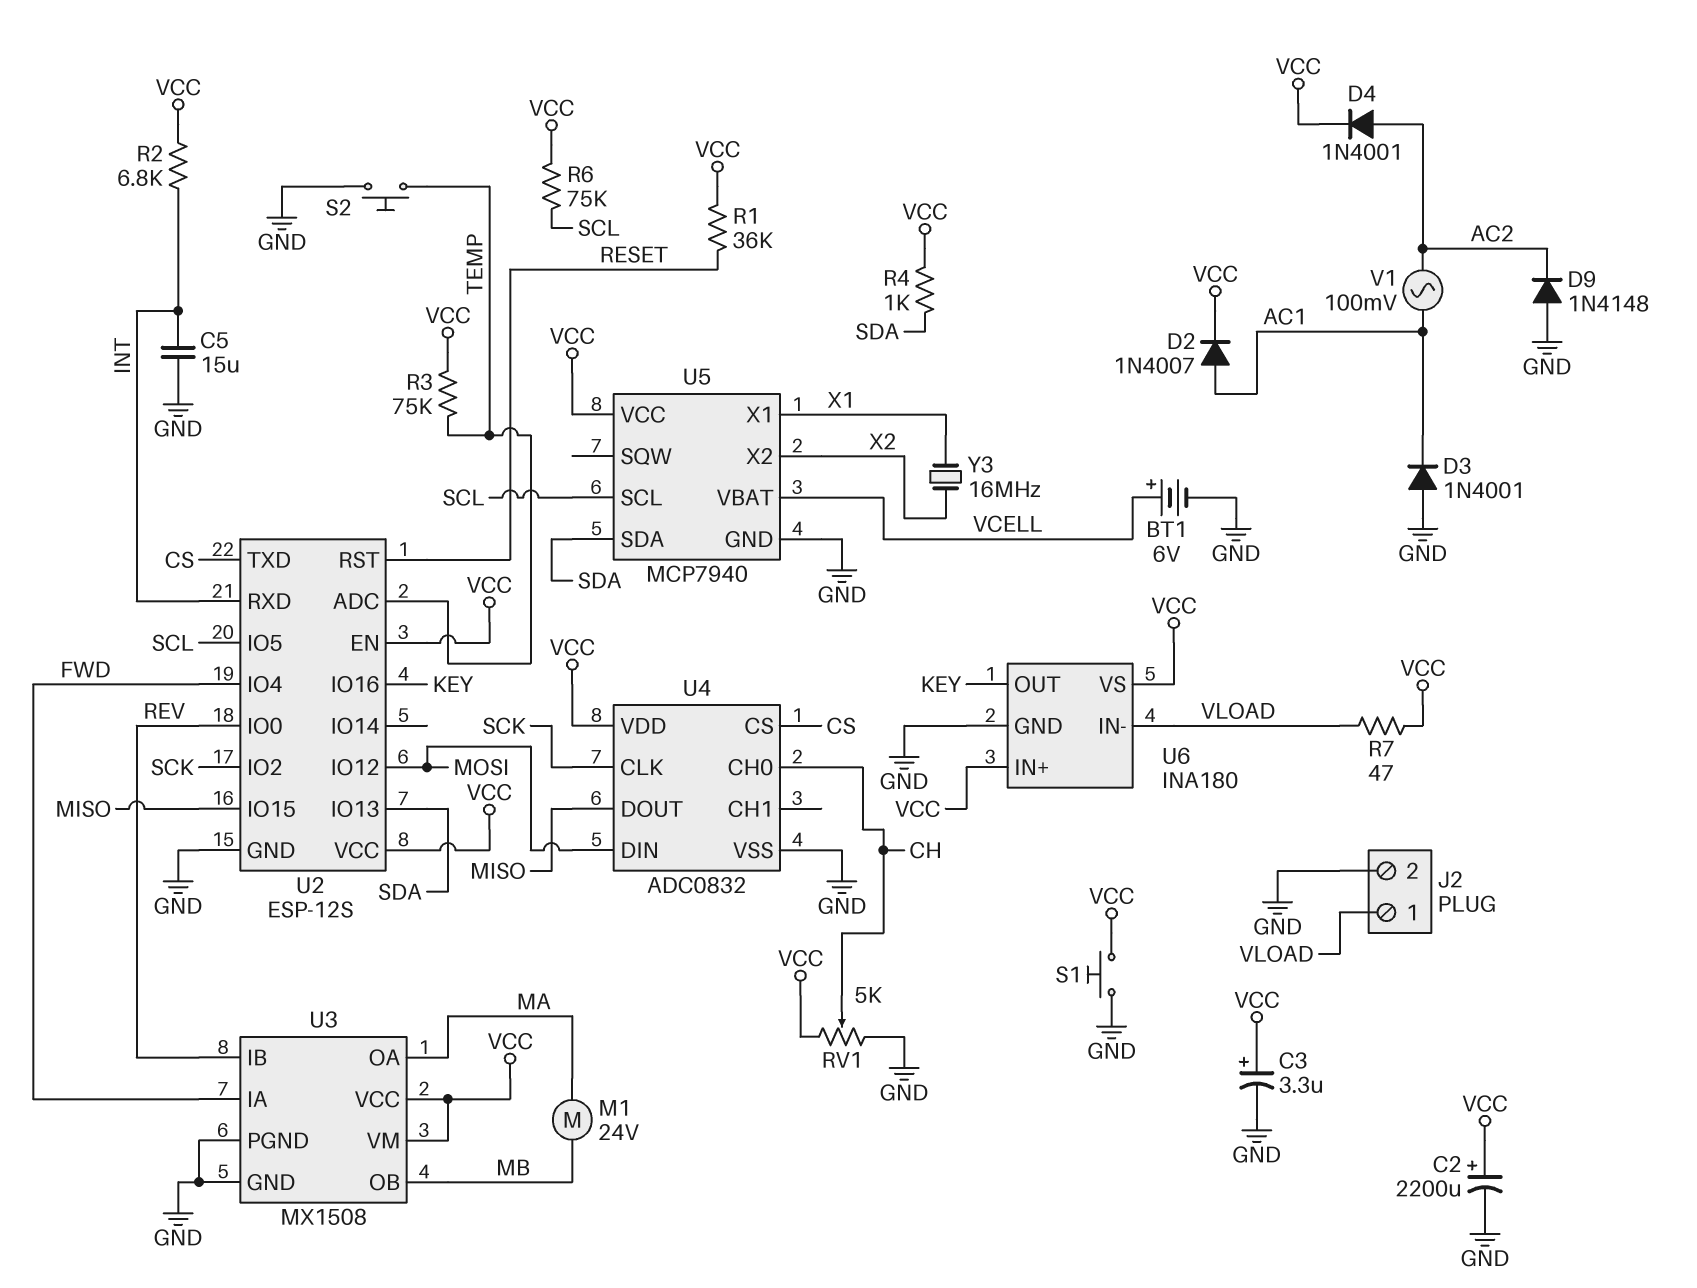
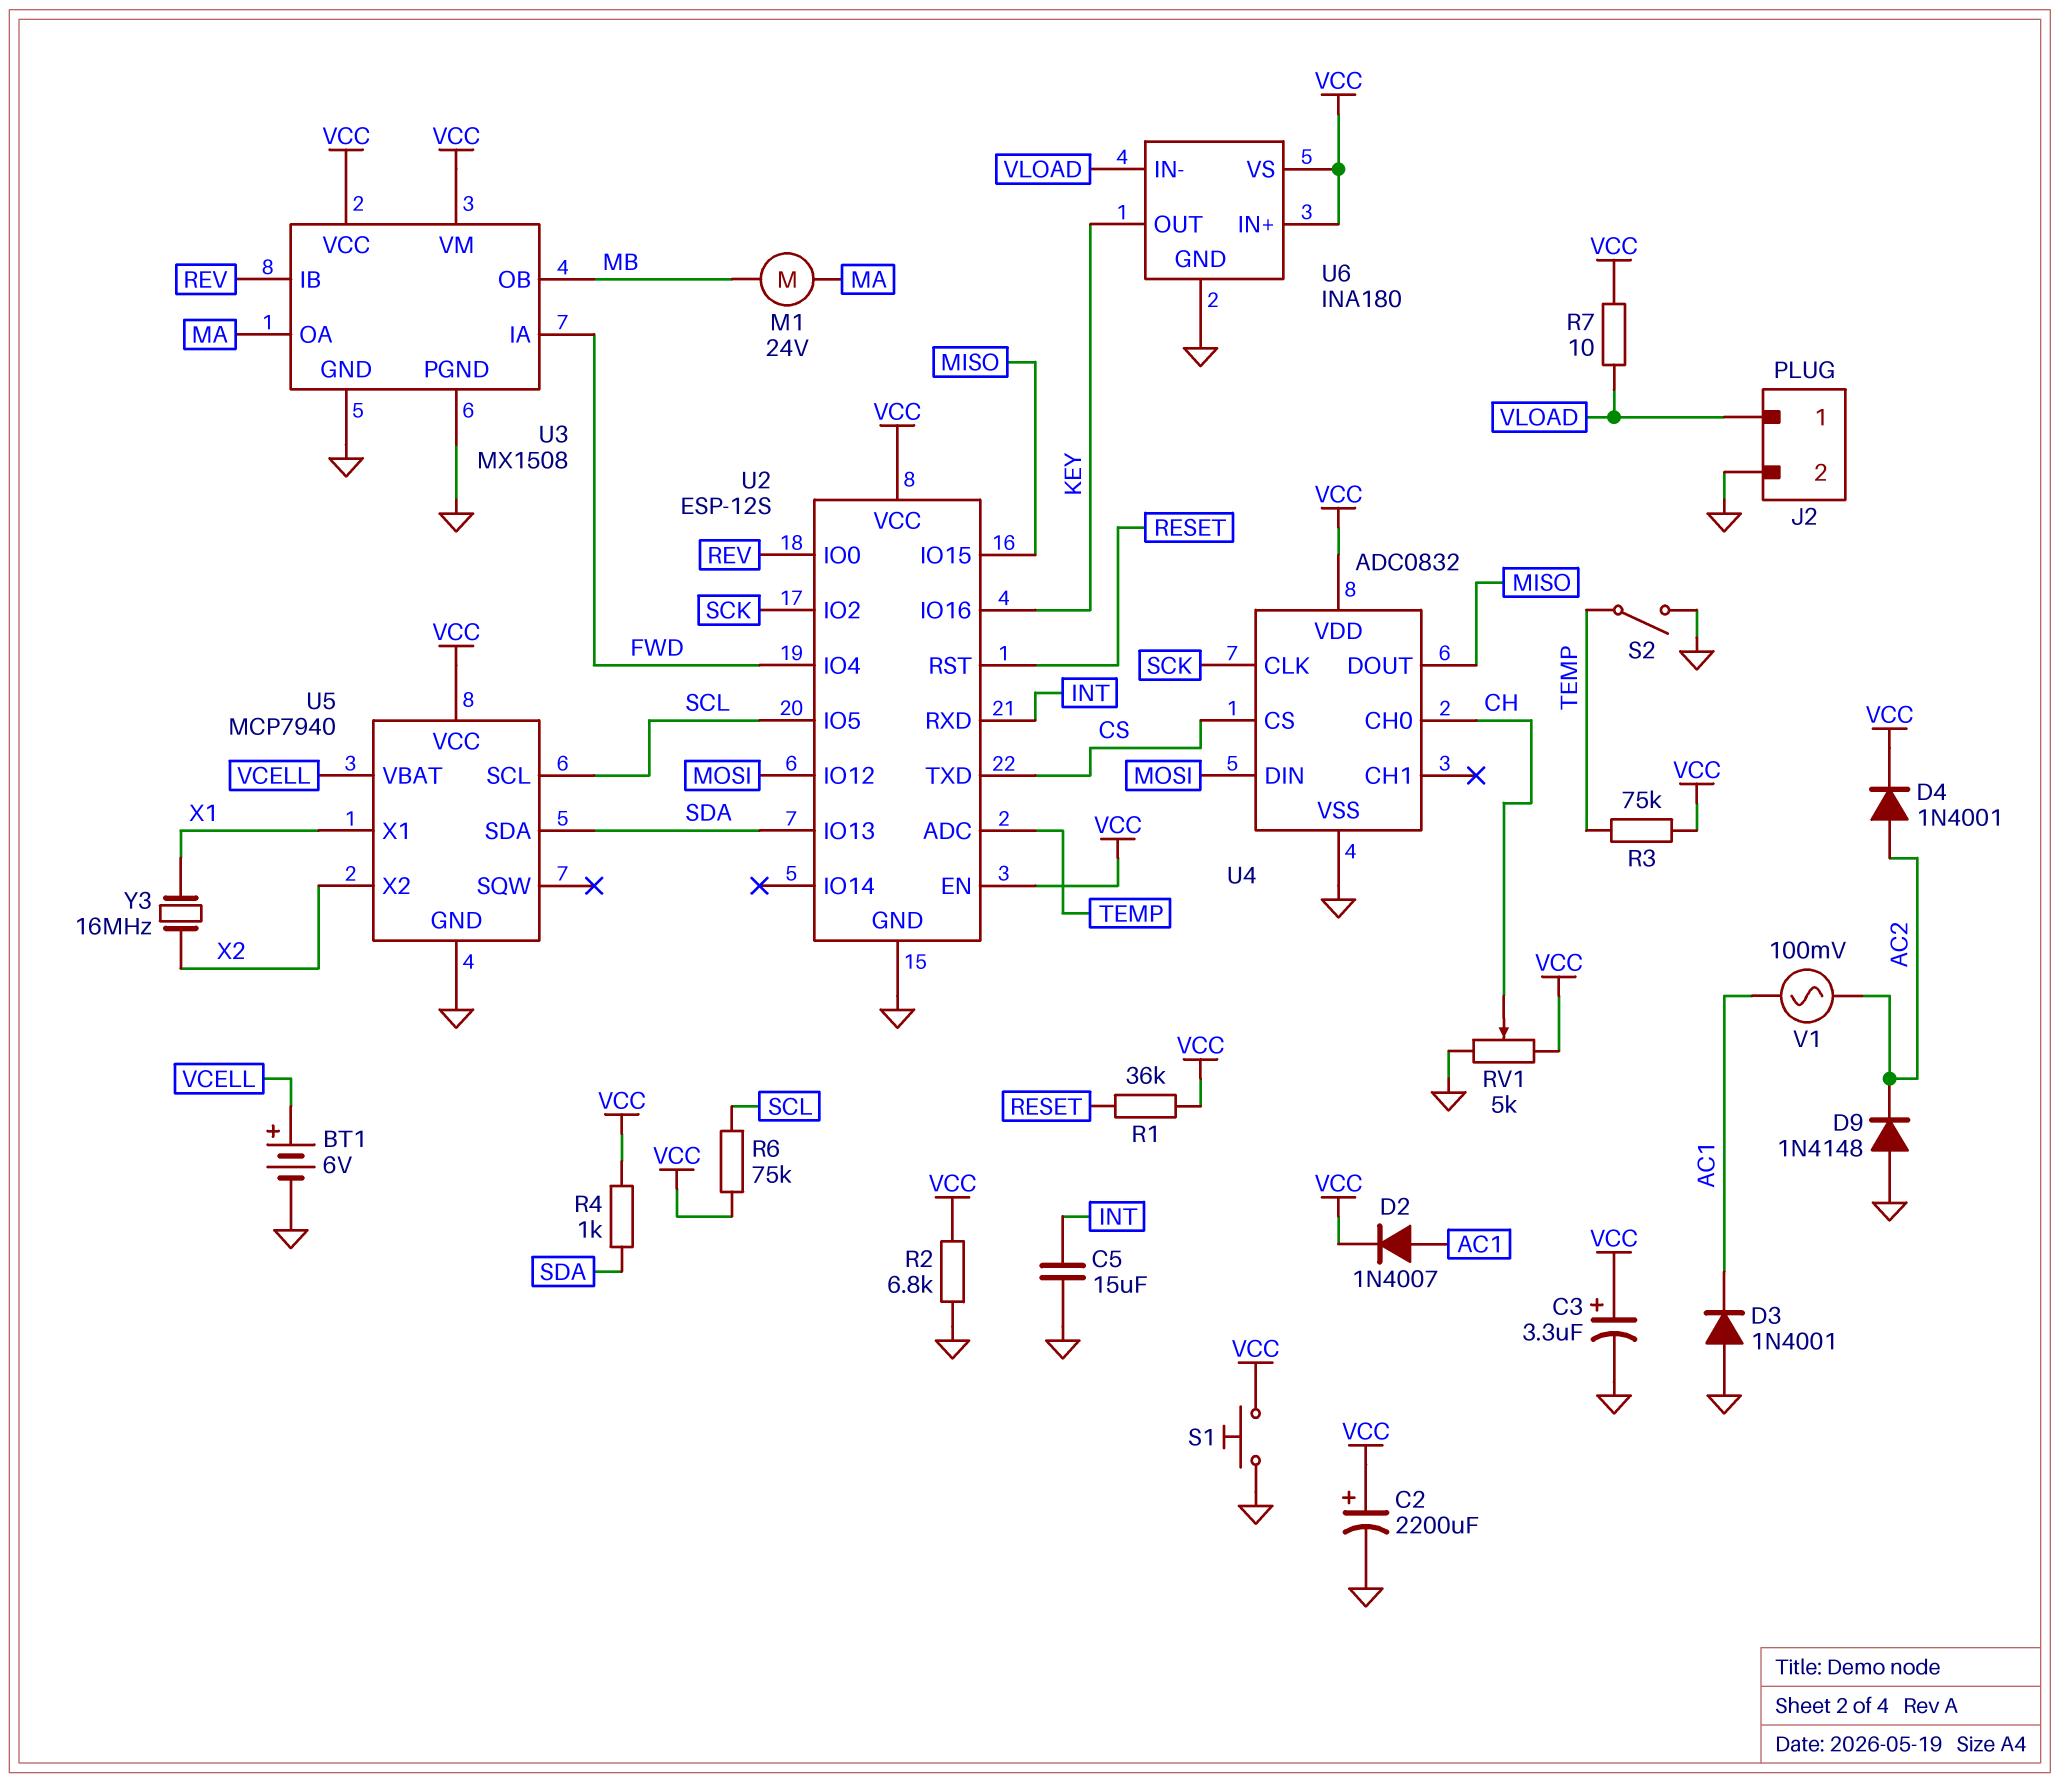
R2: 6.8k (INT, VCC) -> 6.8k (GND, VCC)
R7: 47 (VCC, VLOAD) -> 10 (VCC, VLOAD)
S2: button (GND, TEMP) -> switch (GND, TEMP)

